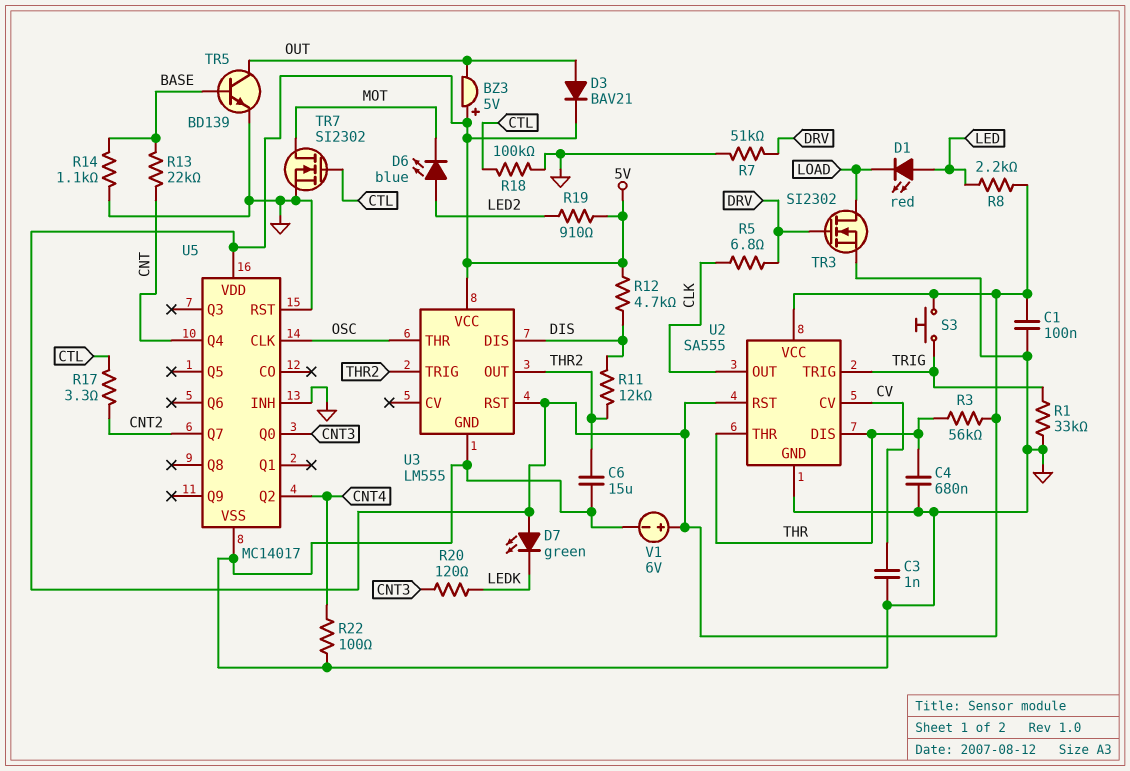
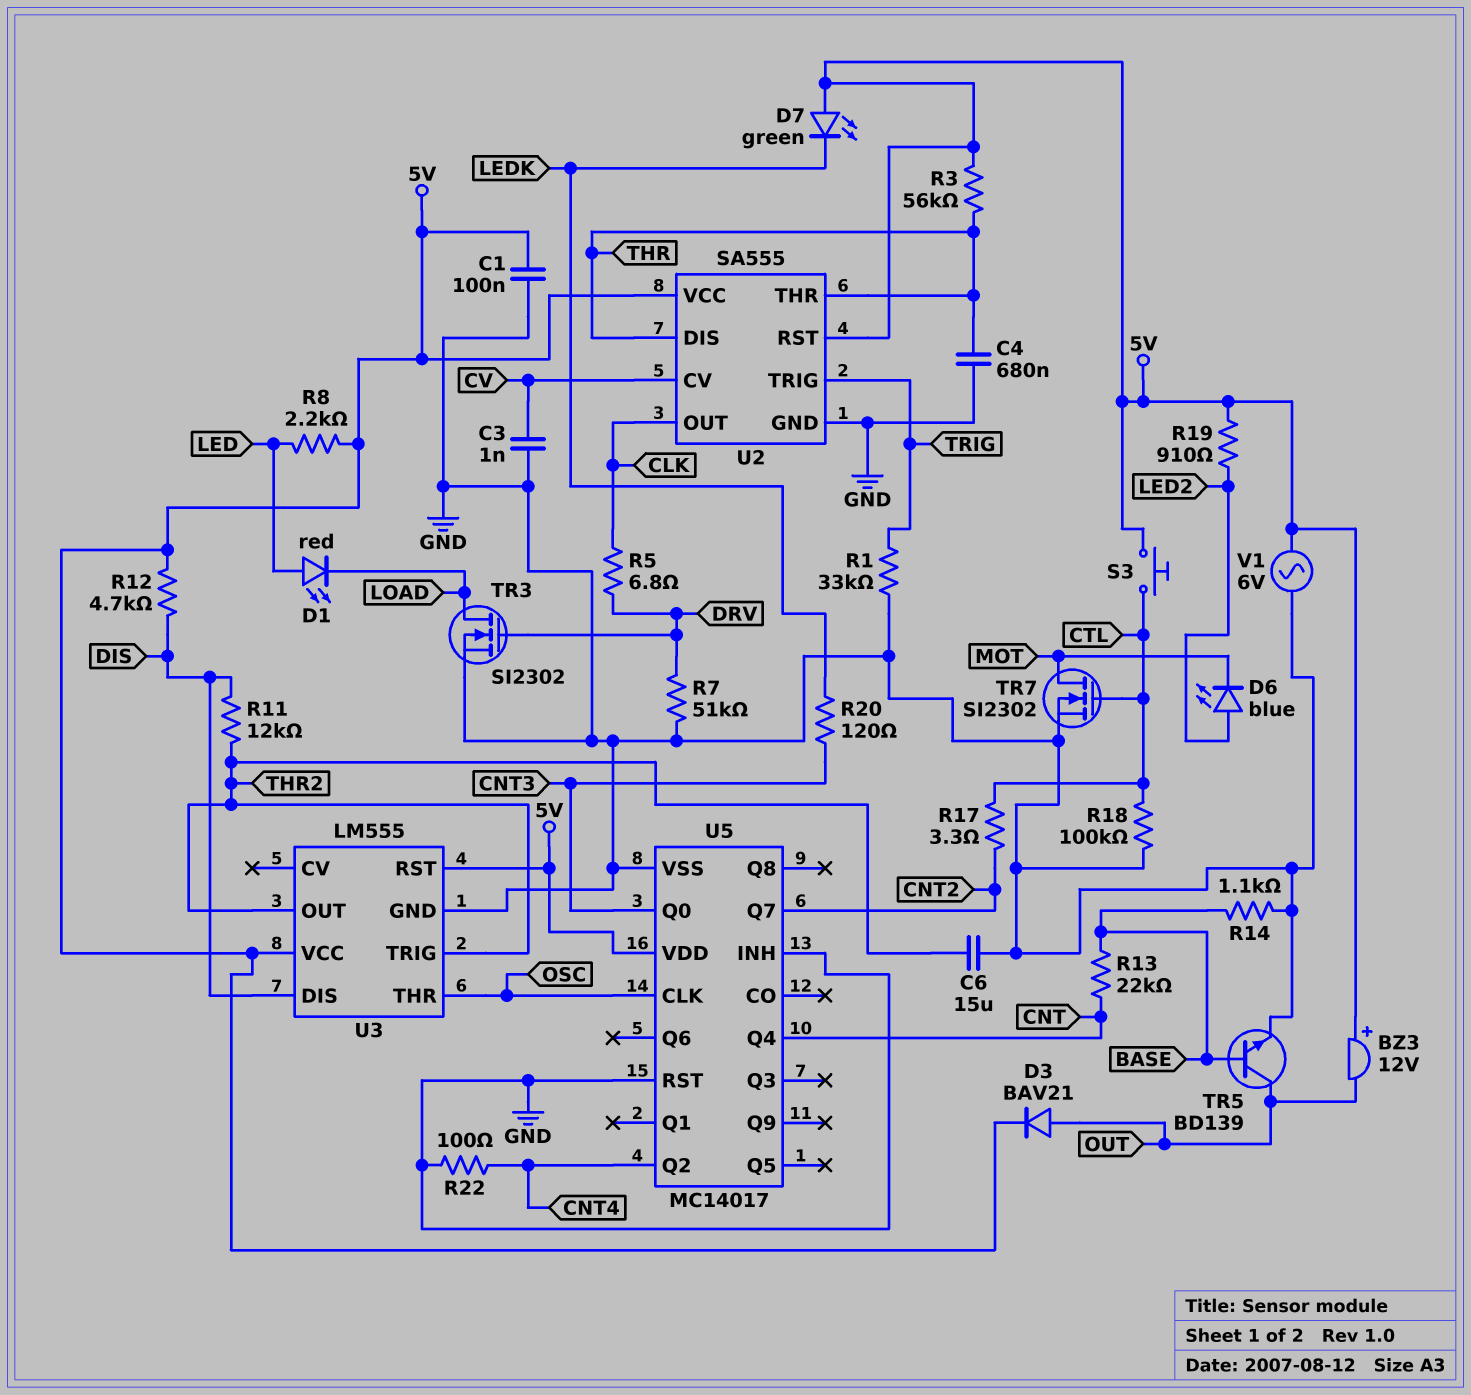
BZ3: buzzer 5V (plus 5V, minus OUT) -> buzzer 12V (plus 5V, minus OUT)
S3: button (5V, TRIG) -> button (5V, CTL)
V1: 6V (plus 5V, minus GND) -> AC 6V (5V, GND)

